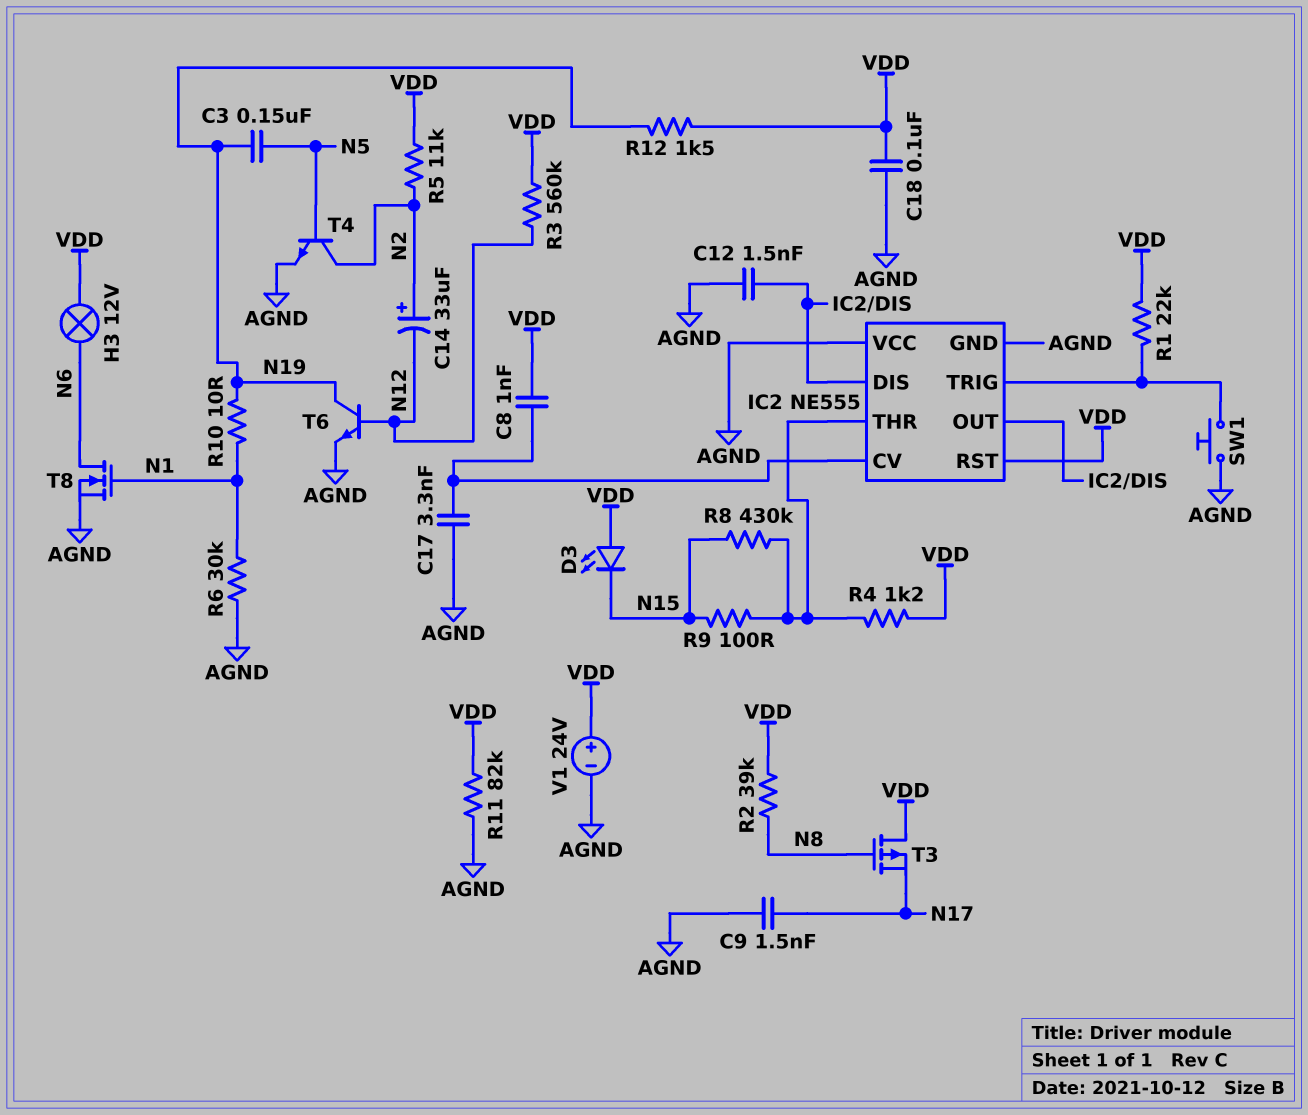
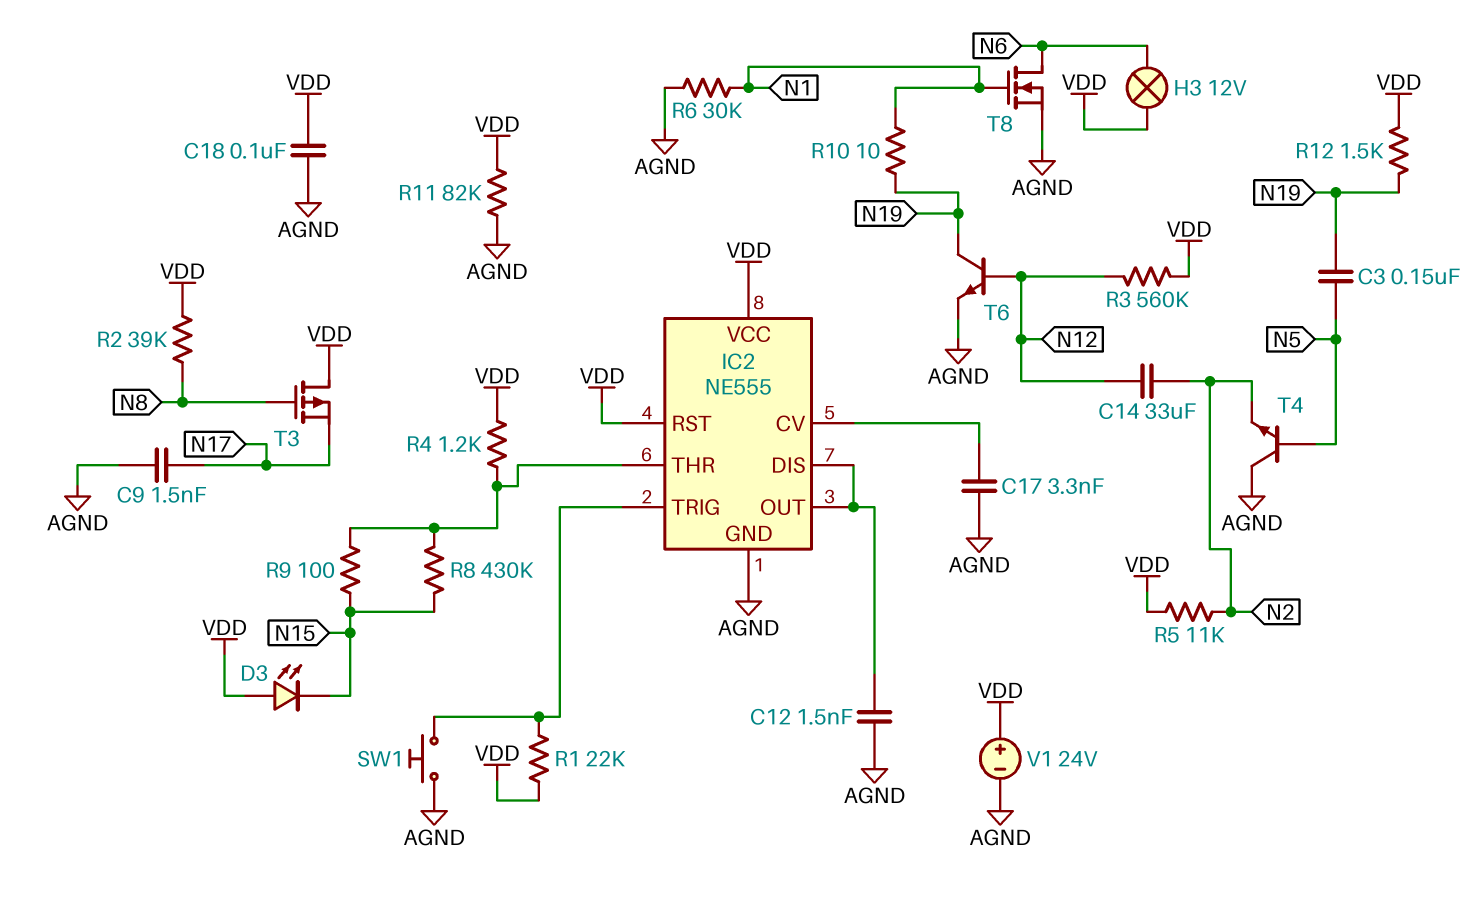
C8: 1nF (IC2/CV, VDD) -> none
C14: 33uF (plus N2, minus N12) -> 33uF (N2, N12)
IC2 pin VCC: AGND -> VDD
T4: NPN (B N5, C N2, E AGND) -> NPN (B N5, C AGND, E N2)

